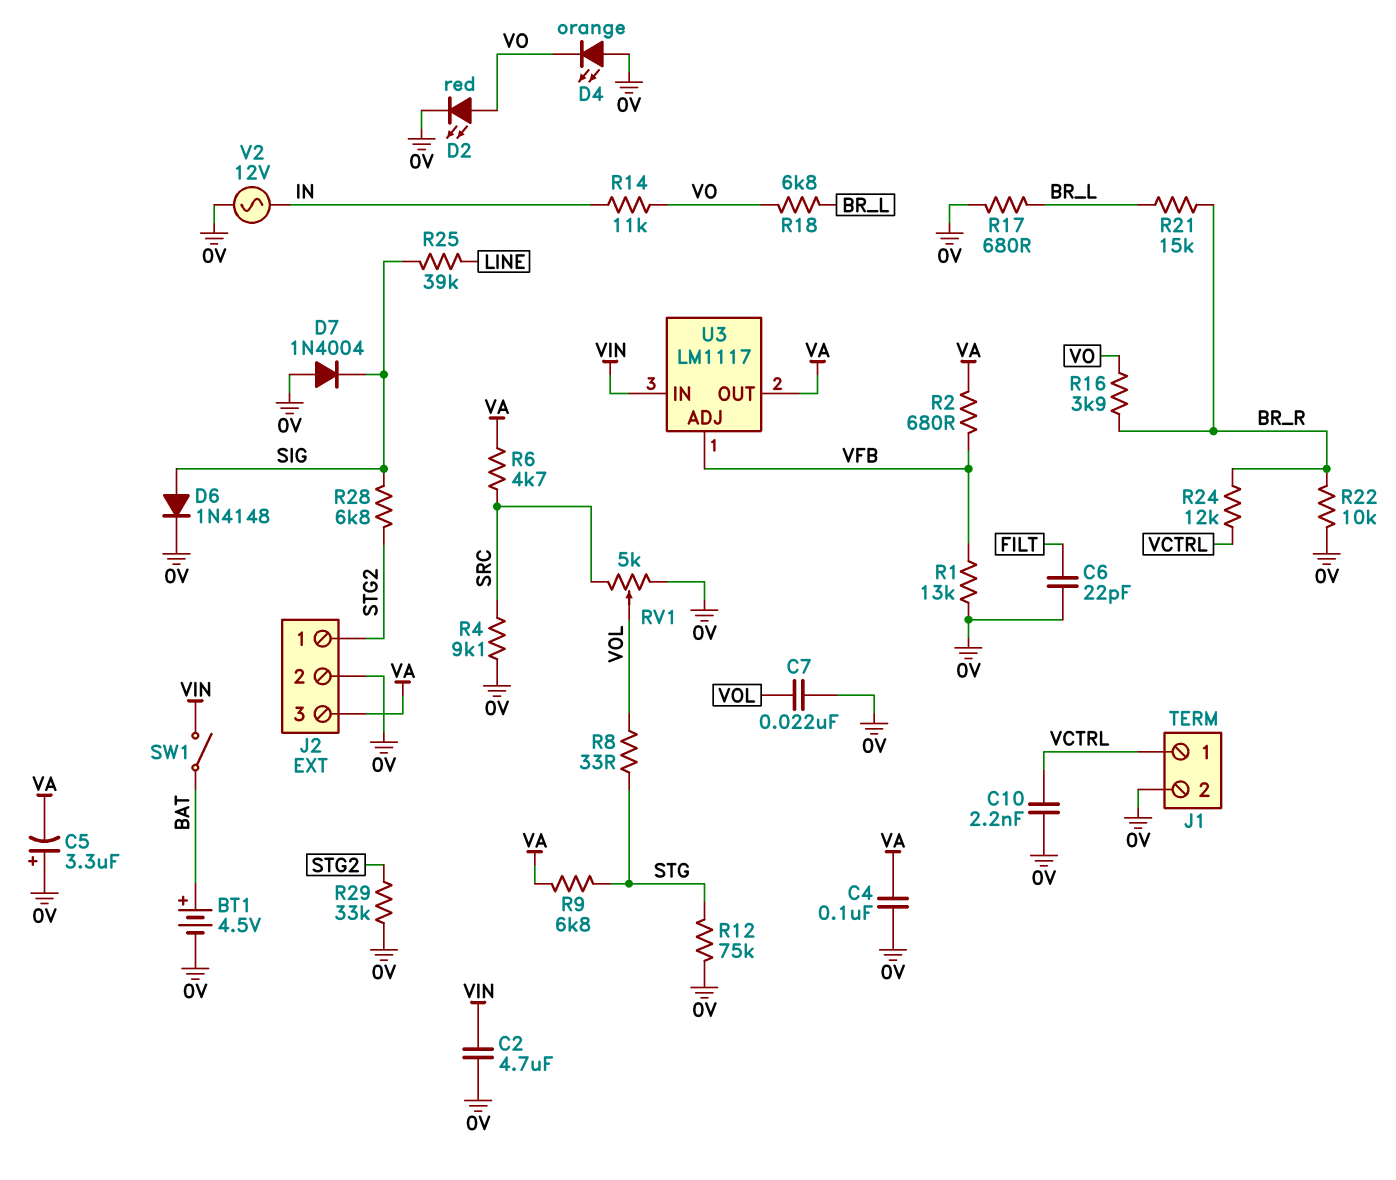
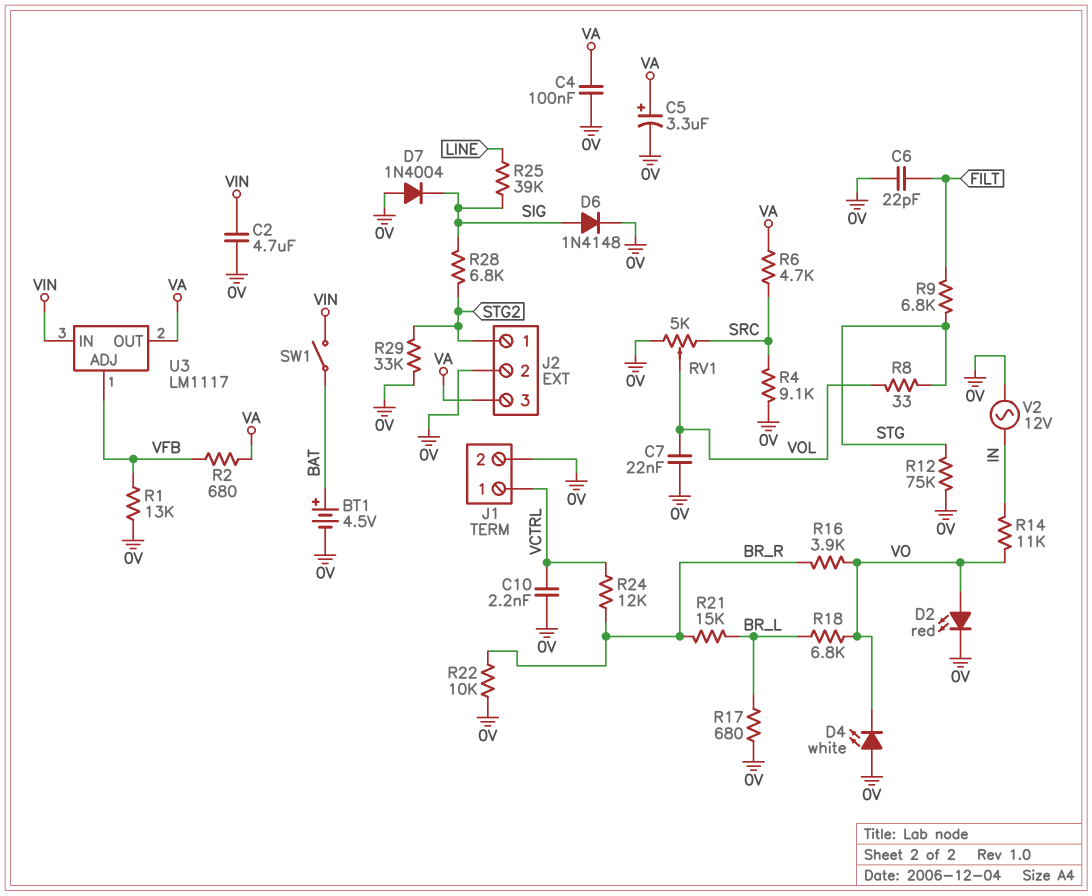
C5: 3.3uF (plus 0V, minus VA) -> 3.3uF (plus VA, minus 0V)
D4: LED orange (A 0V, K VO) -> LED white (A 0V, K VO)
R9: 6.8k (STG, VA) -> 6.8k (FILT, STG)

